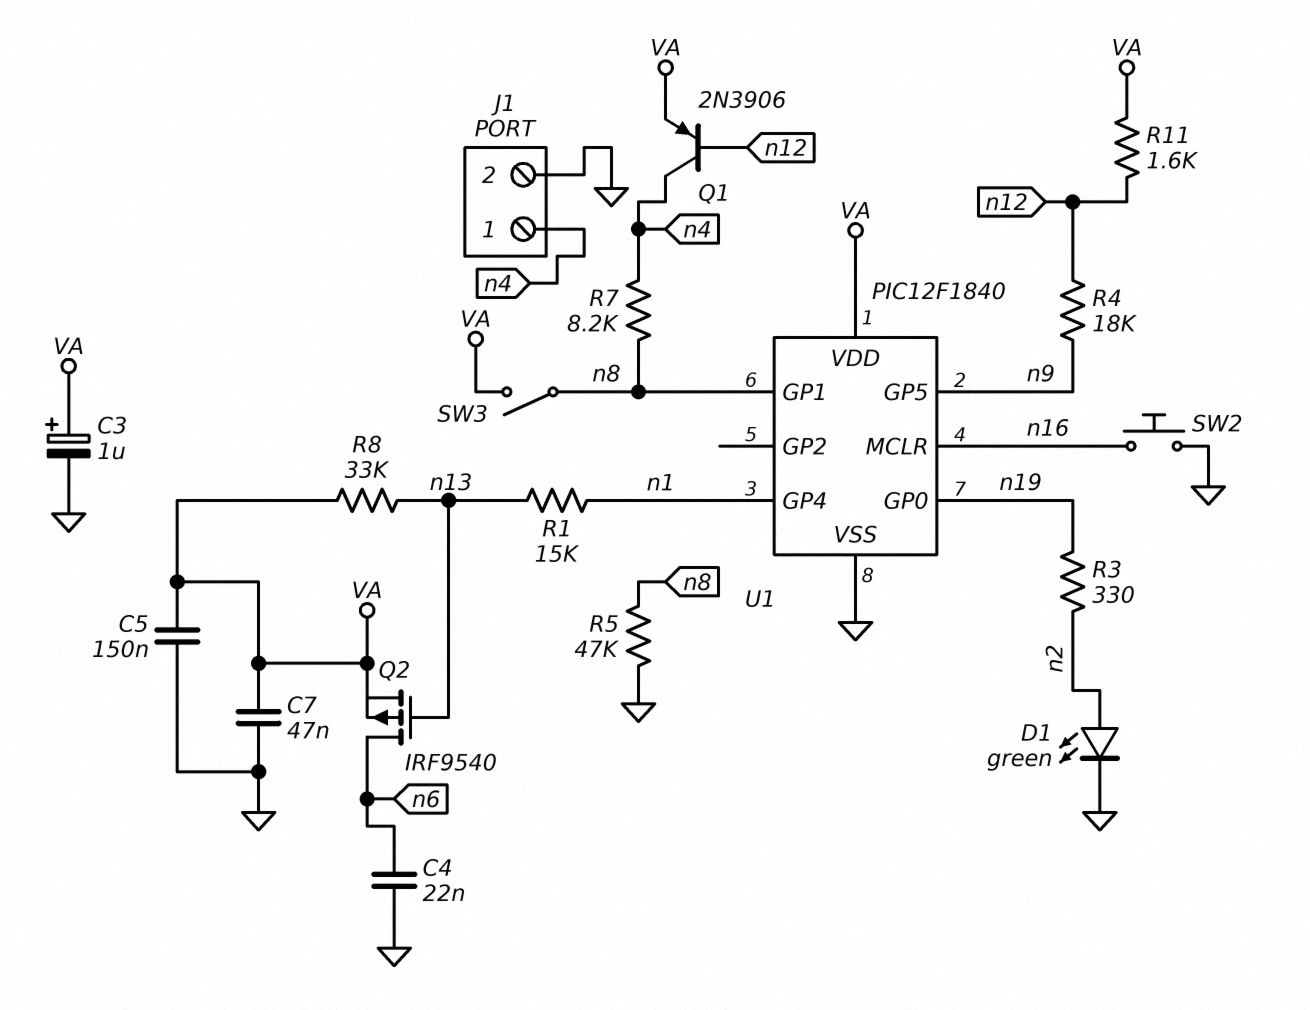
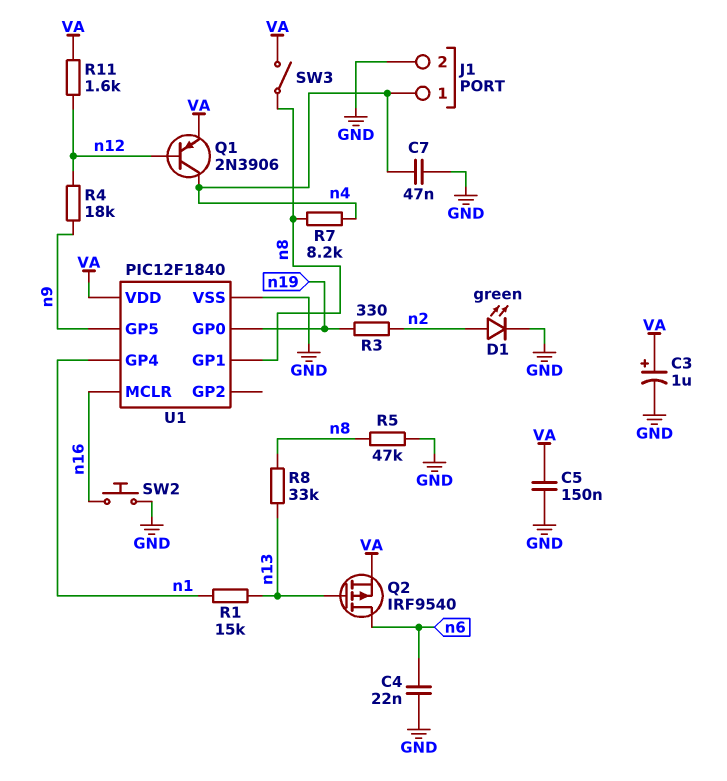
C7: 47nF (GND, VA) -> 47nF (GND, n4)
R8: 33k (VA, n13) -> 33k (n8, n13)

